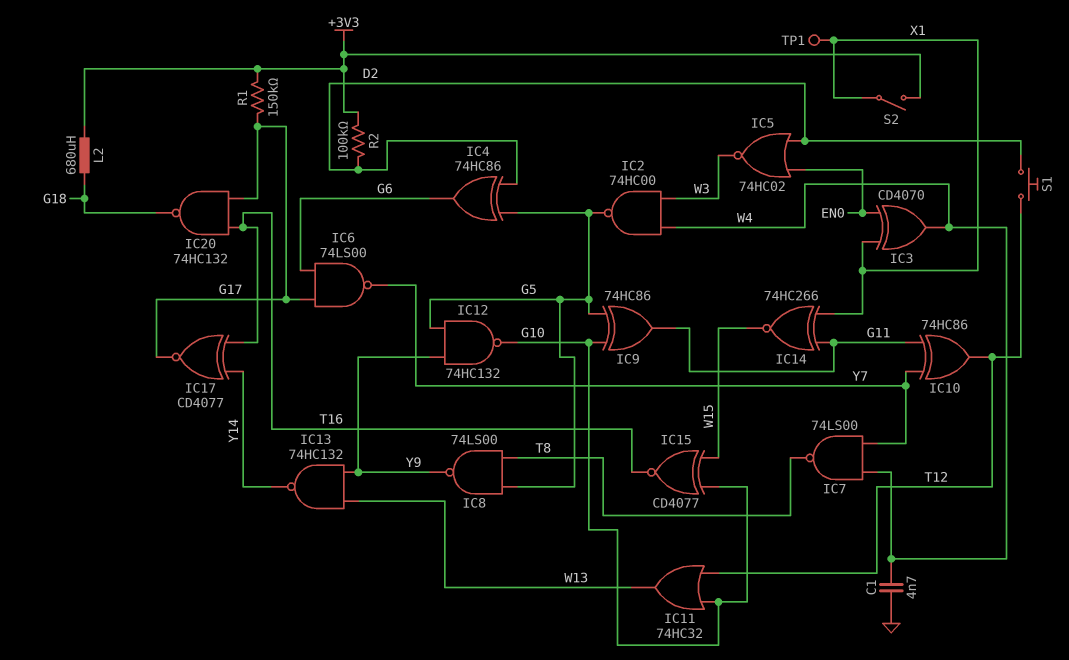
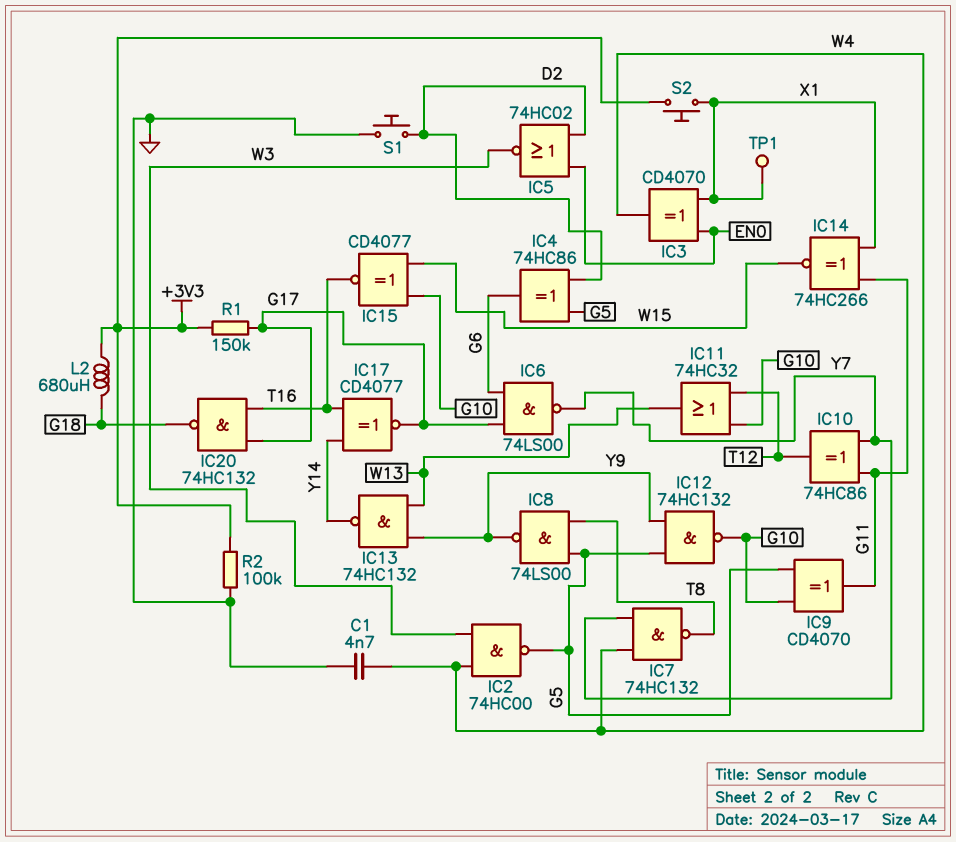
IC7: NAND 74LS00 (in W4, in Y7, out T8) -> NAND 74HC132 (in W4, in Y7, out T8)
IC9: XOR 74HC86 (in G5, in G10, out G11) -> XOR CD4070 (in G5, in G10, out G11)
R2: 100k (+3V3, D2) -> 100k (+3V3, GND)
S1: button (D2, T12) -> button (D2, GND)
S2: switch (+3V3, X1) -> button (+3V3, X1)

